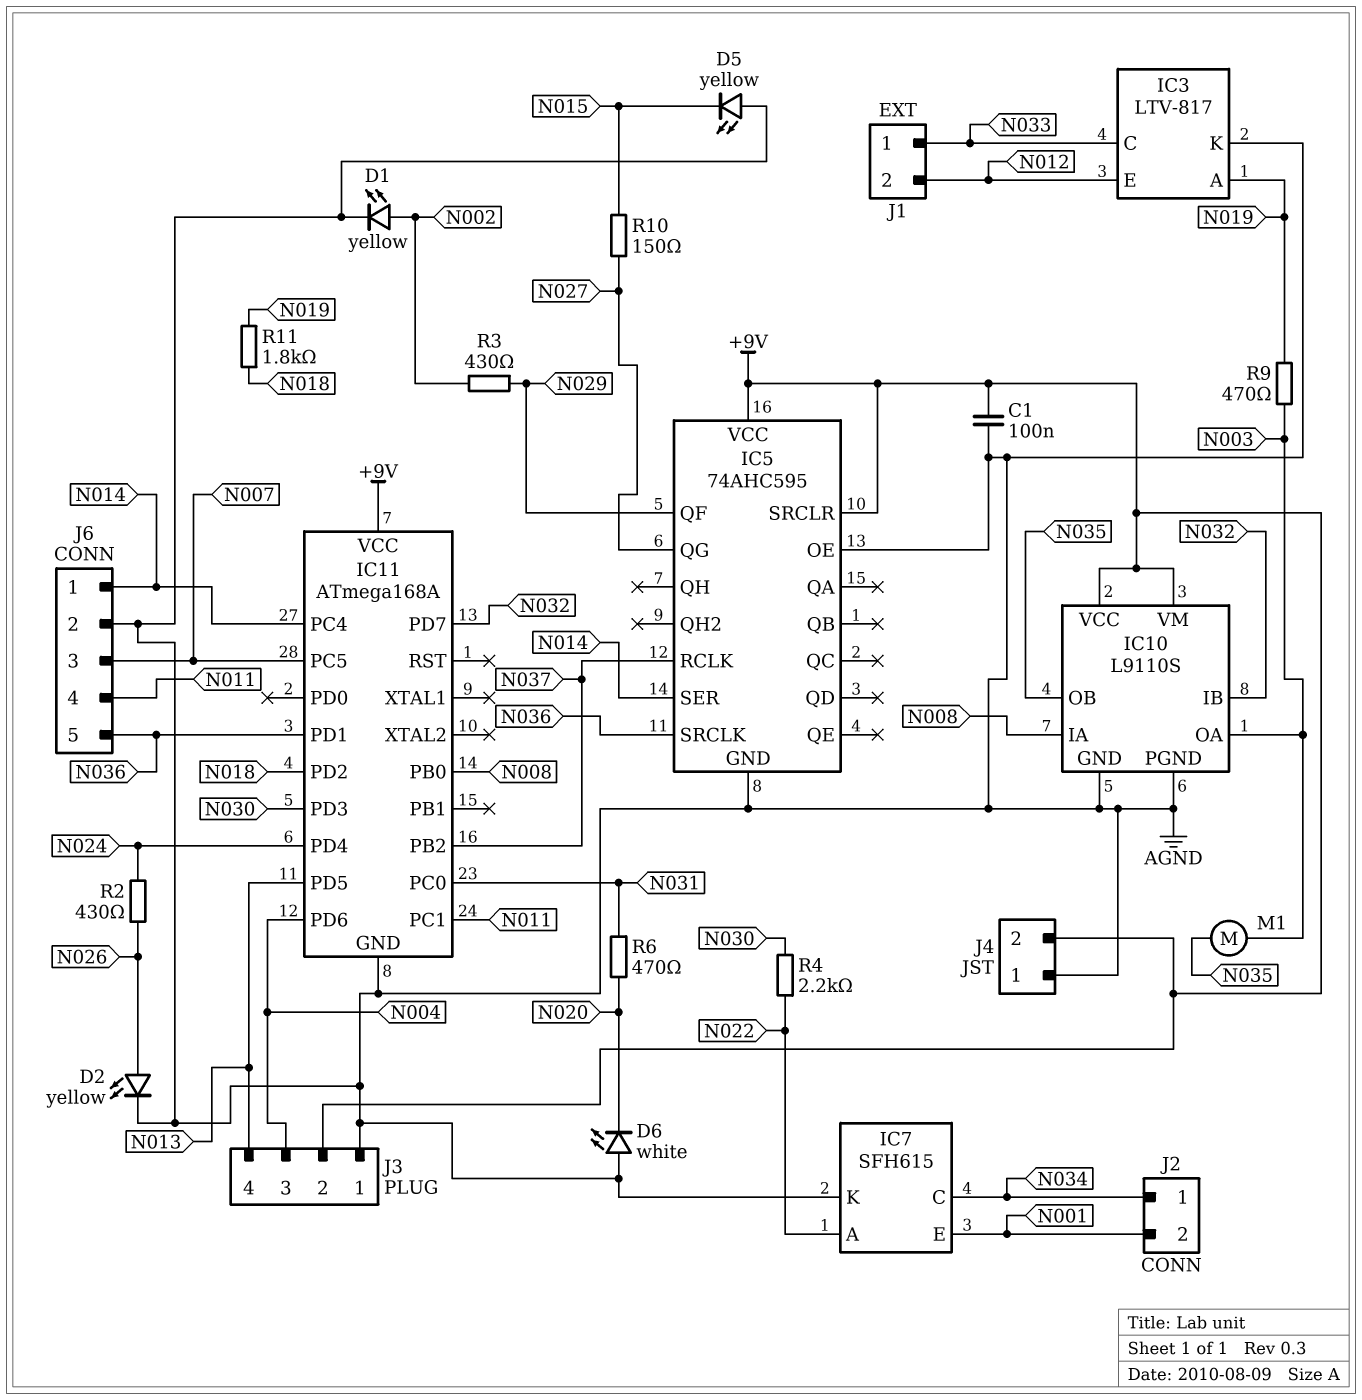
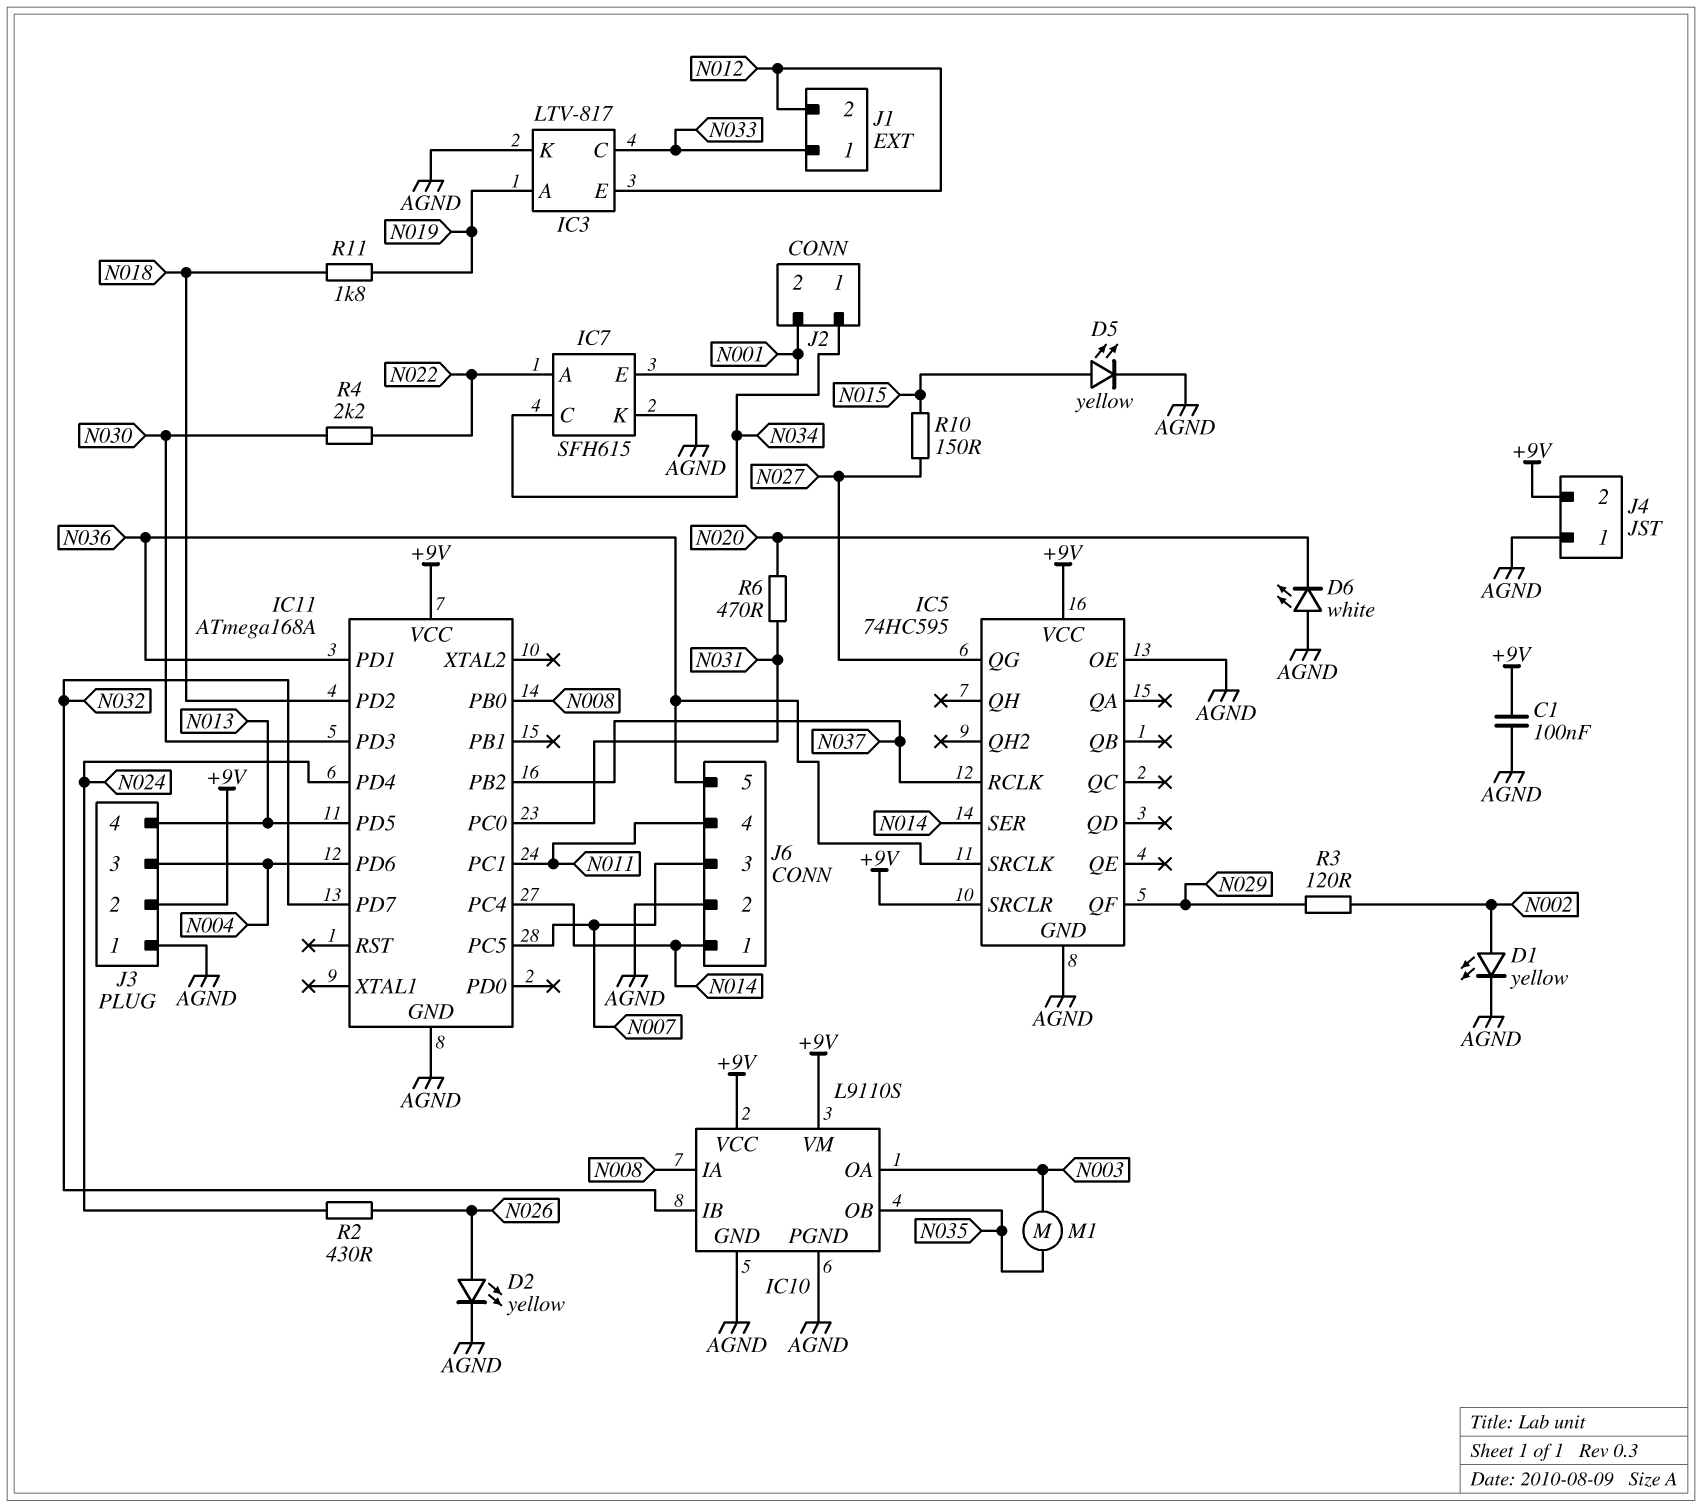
D5: LED yellow (A AGND, K N015) -> LED yellow (A N015, K AGND)
IC5: 74AHC595 -> 74HC595
R3: 430 (N002, N029) -> 120 (N002, N029)
R9: 470 (N003, N019) -> none

